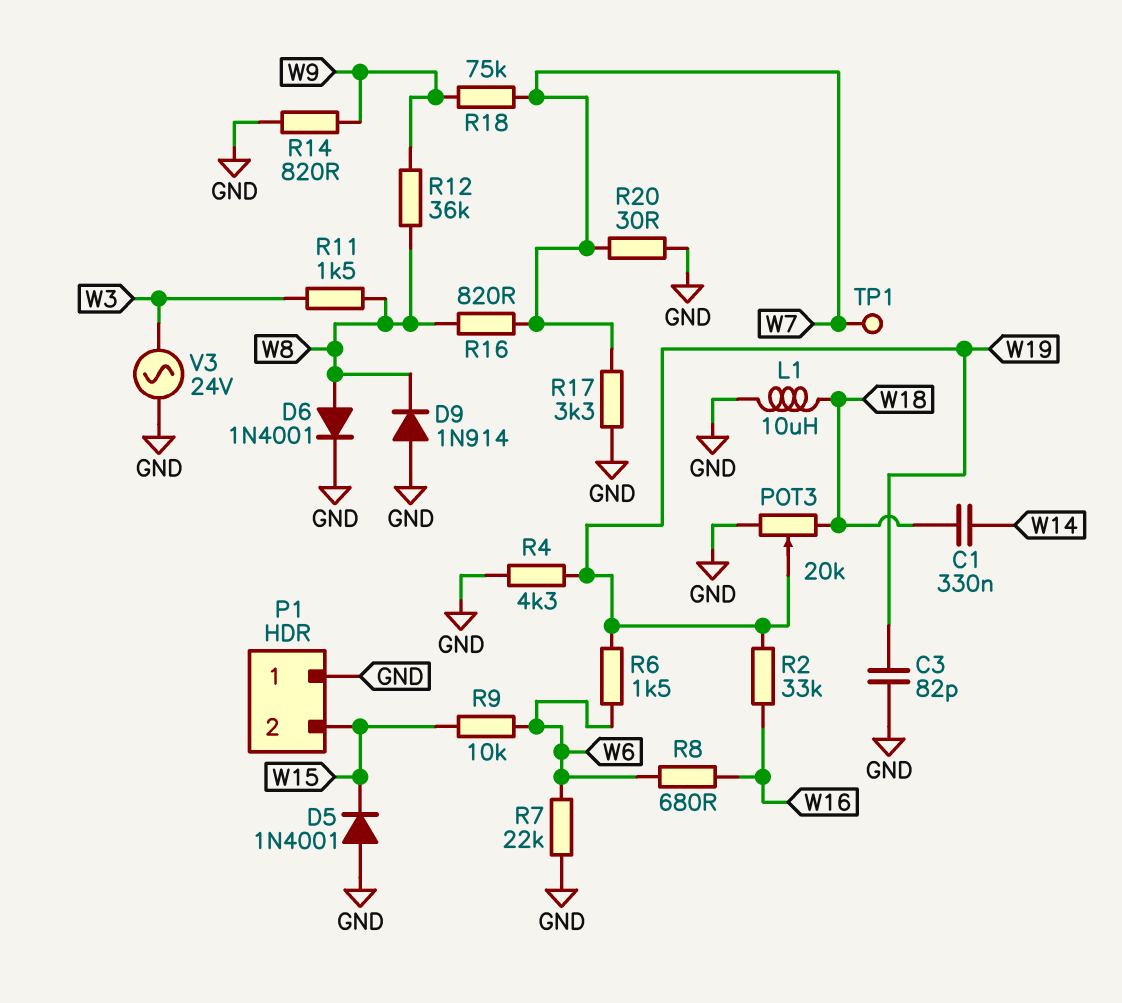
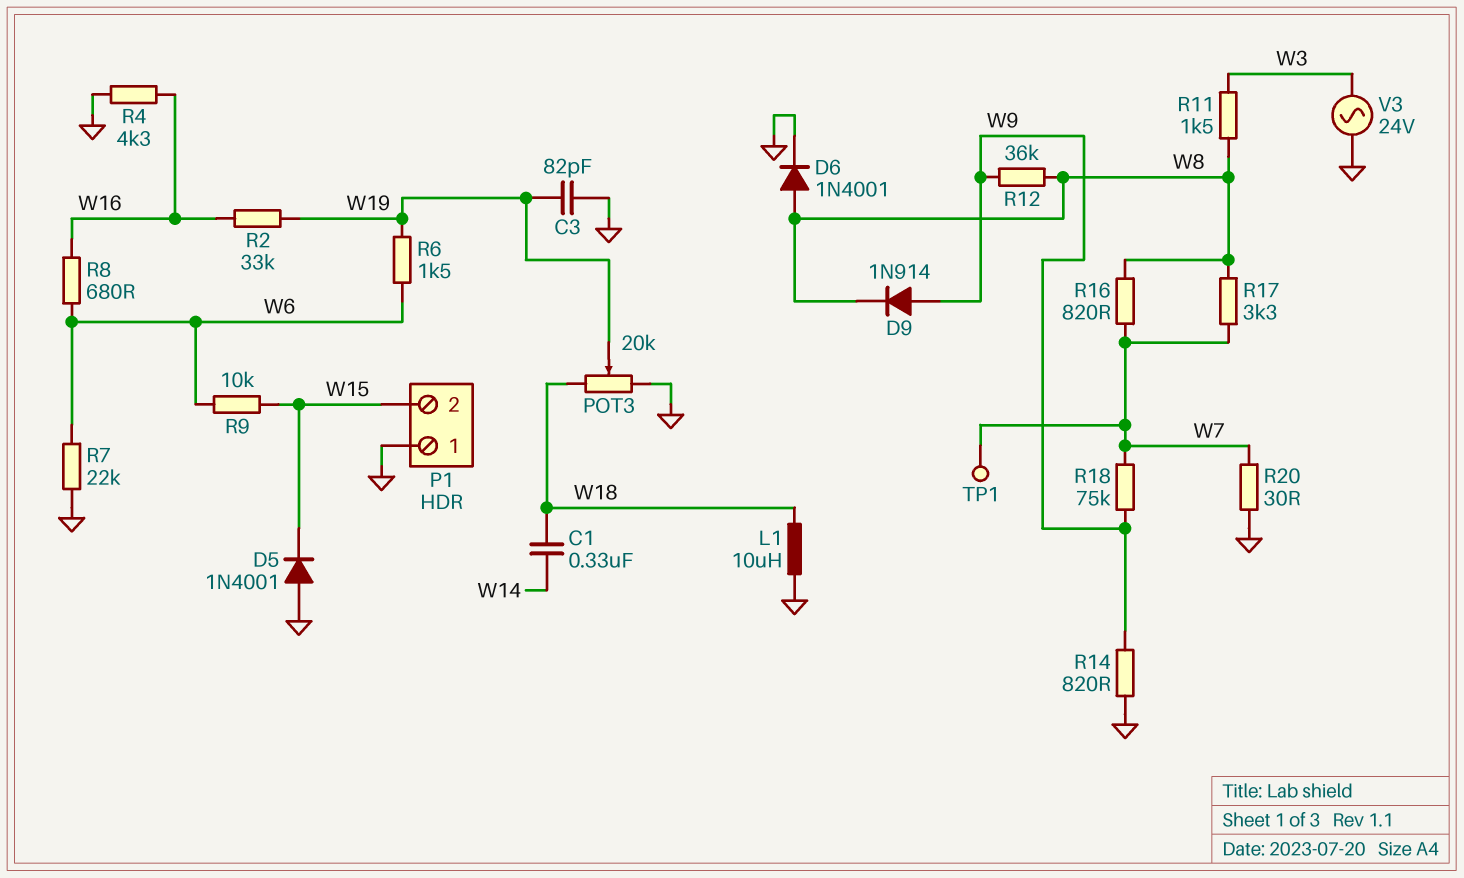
D9: diode 1N914 (A GND, K W8) -> diode 1N914 (A W9, K W8)
R4: 4.3k (GND, W19) -> 4.3k (GND, W16)
R17: 3.3k (GND, W7) -> 3.3k (W7, W8)

